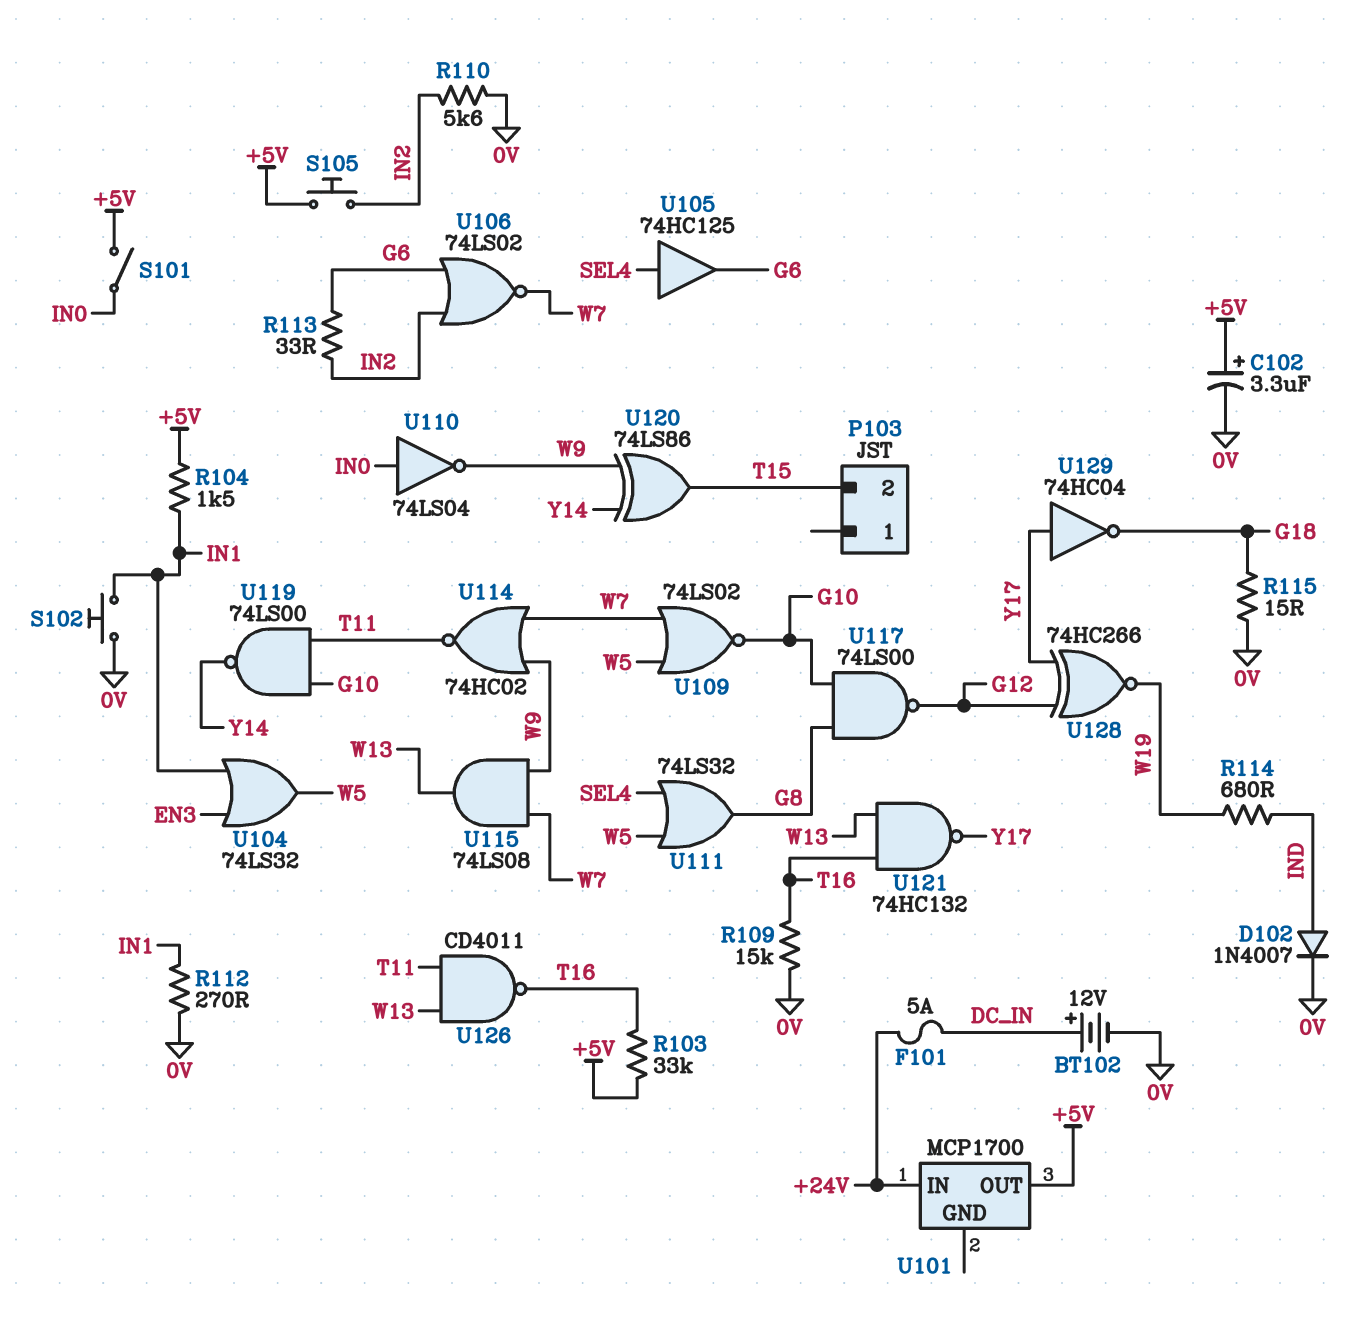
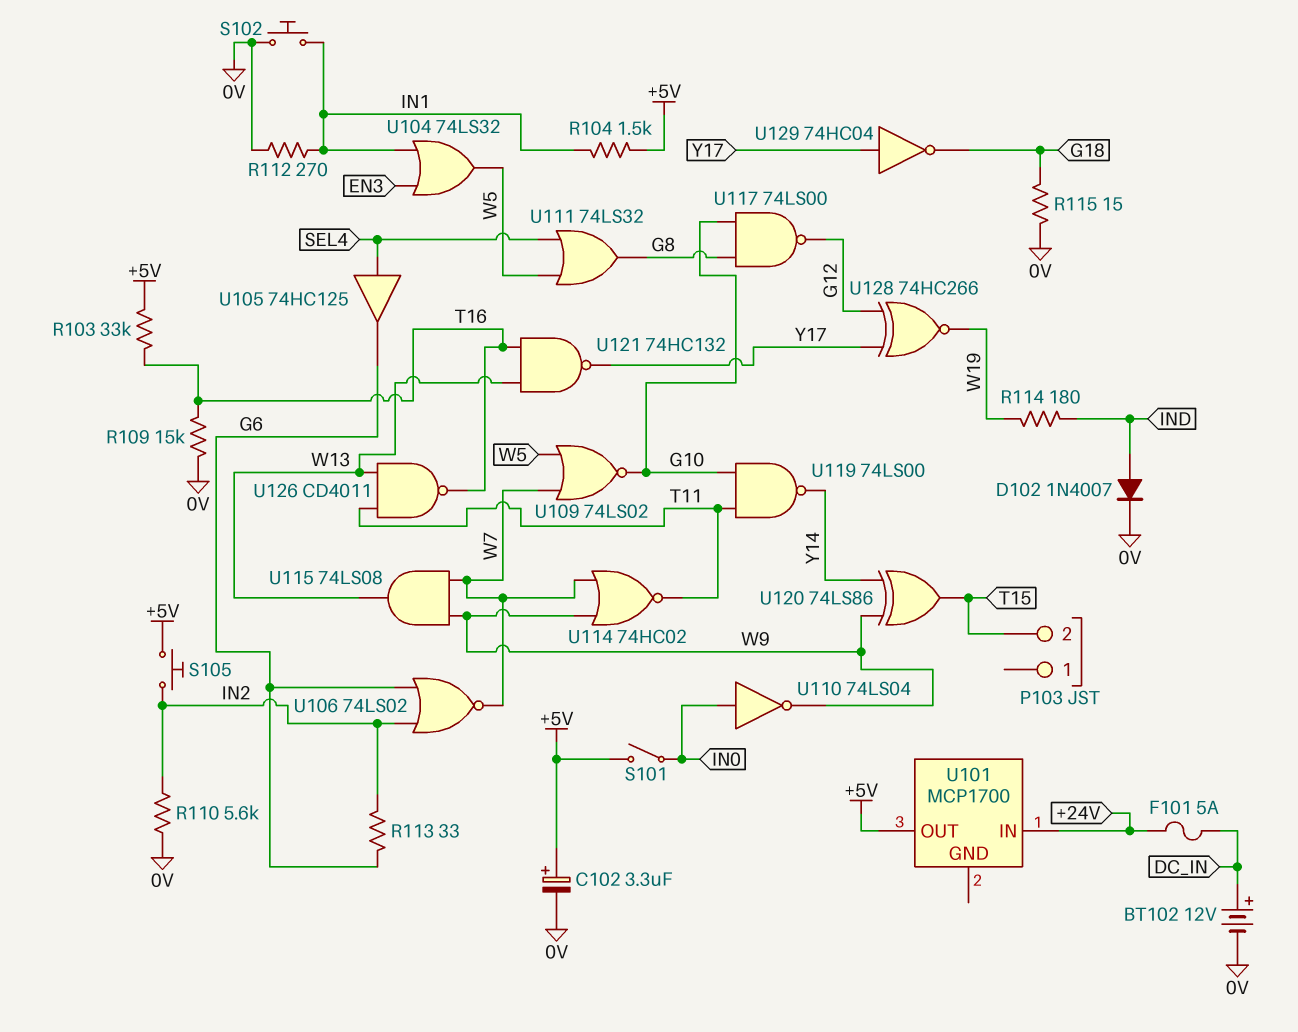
R114: 680 (IND, W19) -> 180 (IND, W19)

